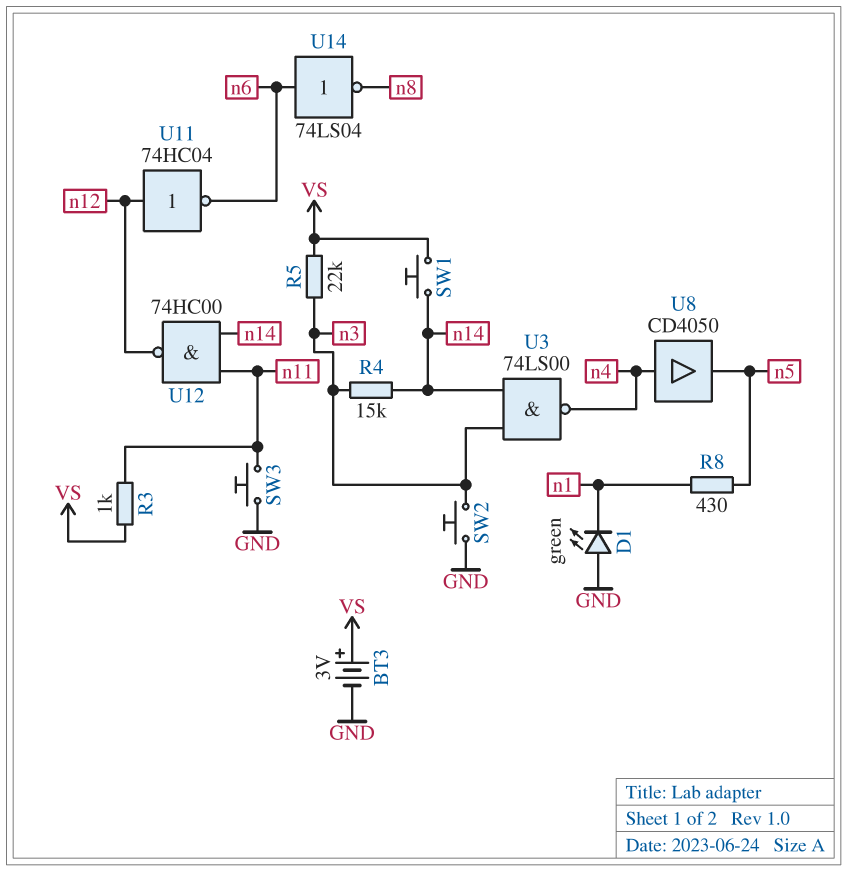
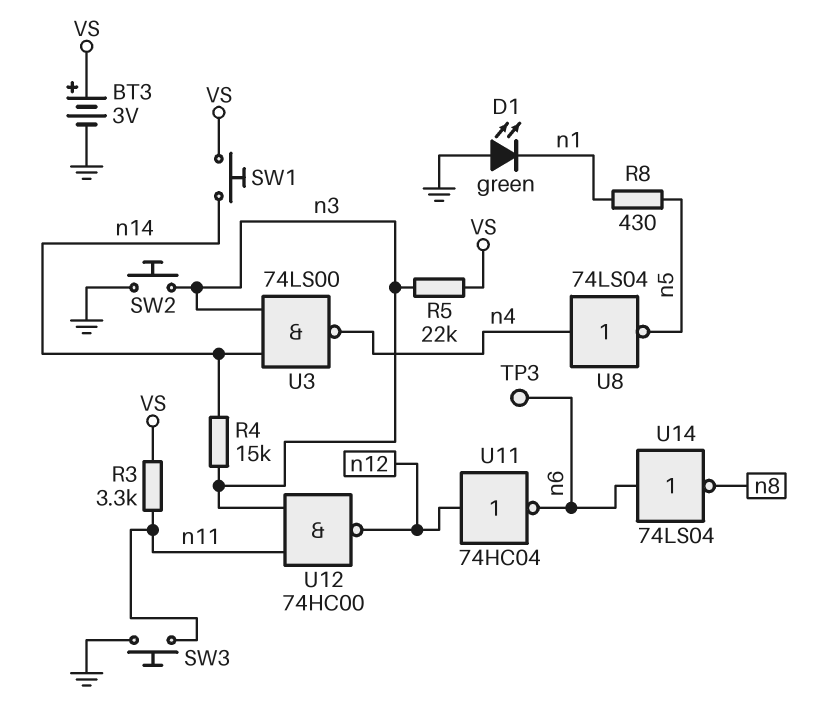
R3: 1k (VS, n11) -> 3.3k (VS, n11)
TP3: none -> test point (n6)
U8: buffer CD4050 (in n4, out n5) -> NOT 74LS04 (in n4, out n5)
U12: NAND 74HC00 (in n11, in n14, out n12) -> NAND 74HC00 (in n3, in n11, out n12)

